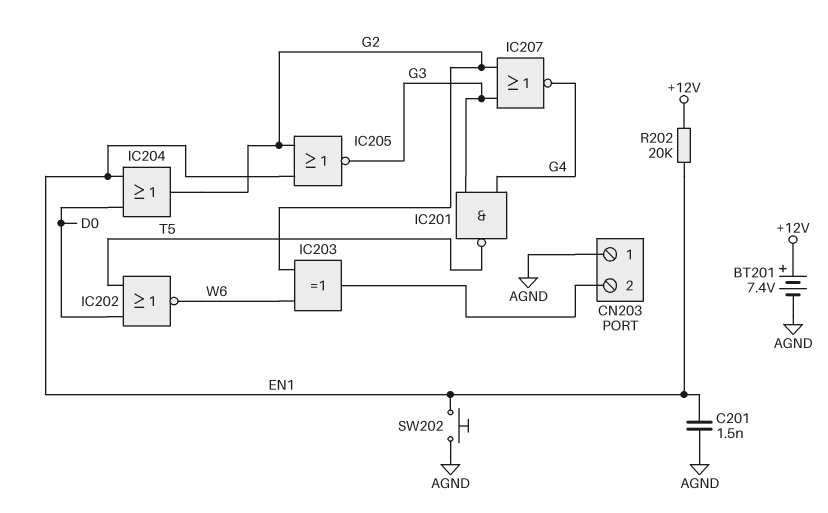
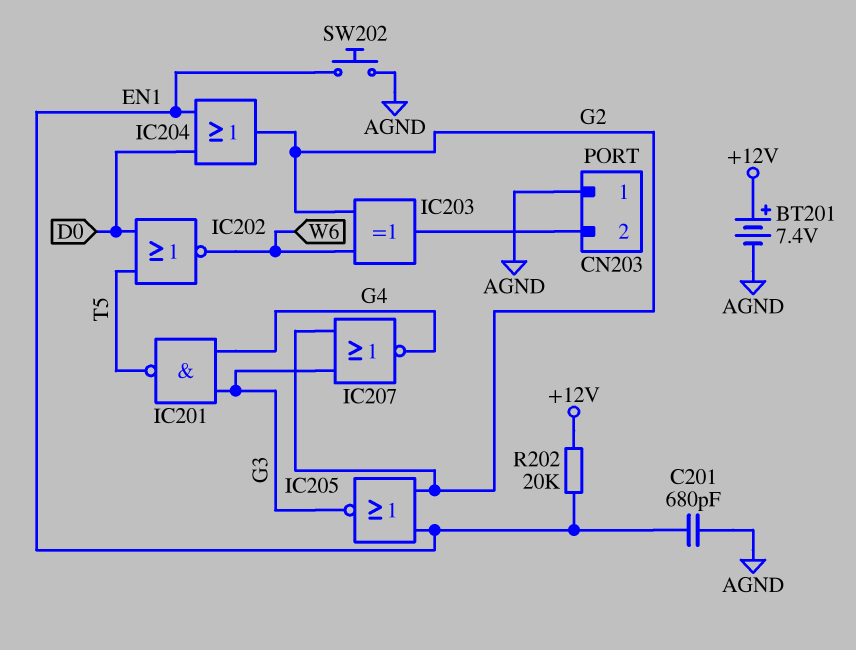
C201: 1.5nF (AGND, EN1) -> 680pF (AGND, EN1)

